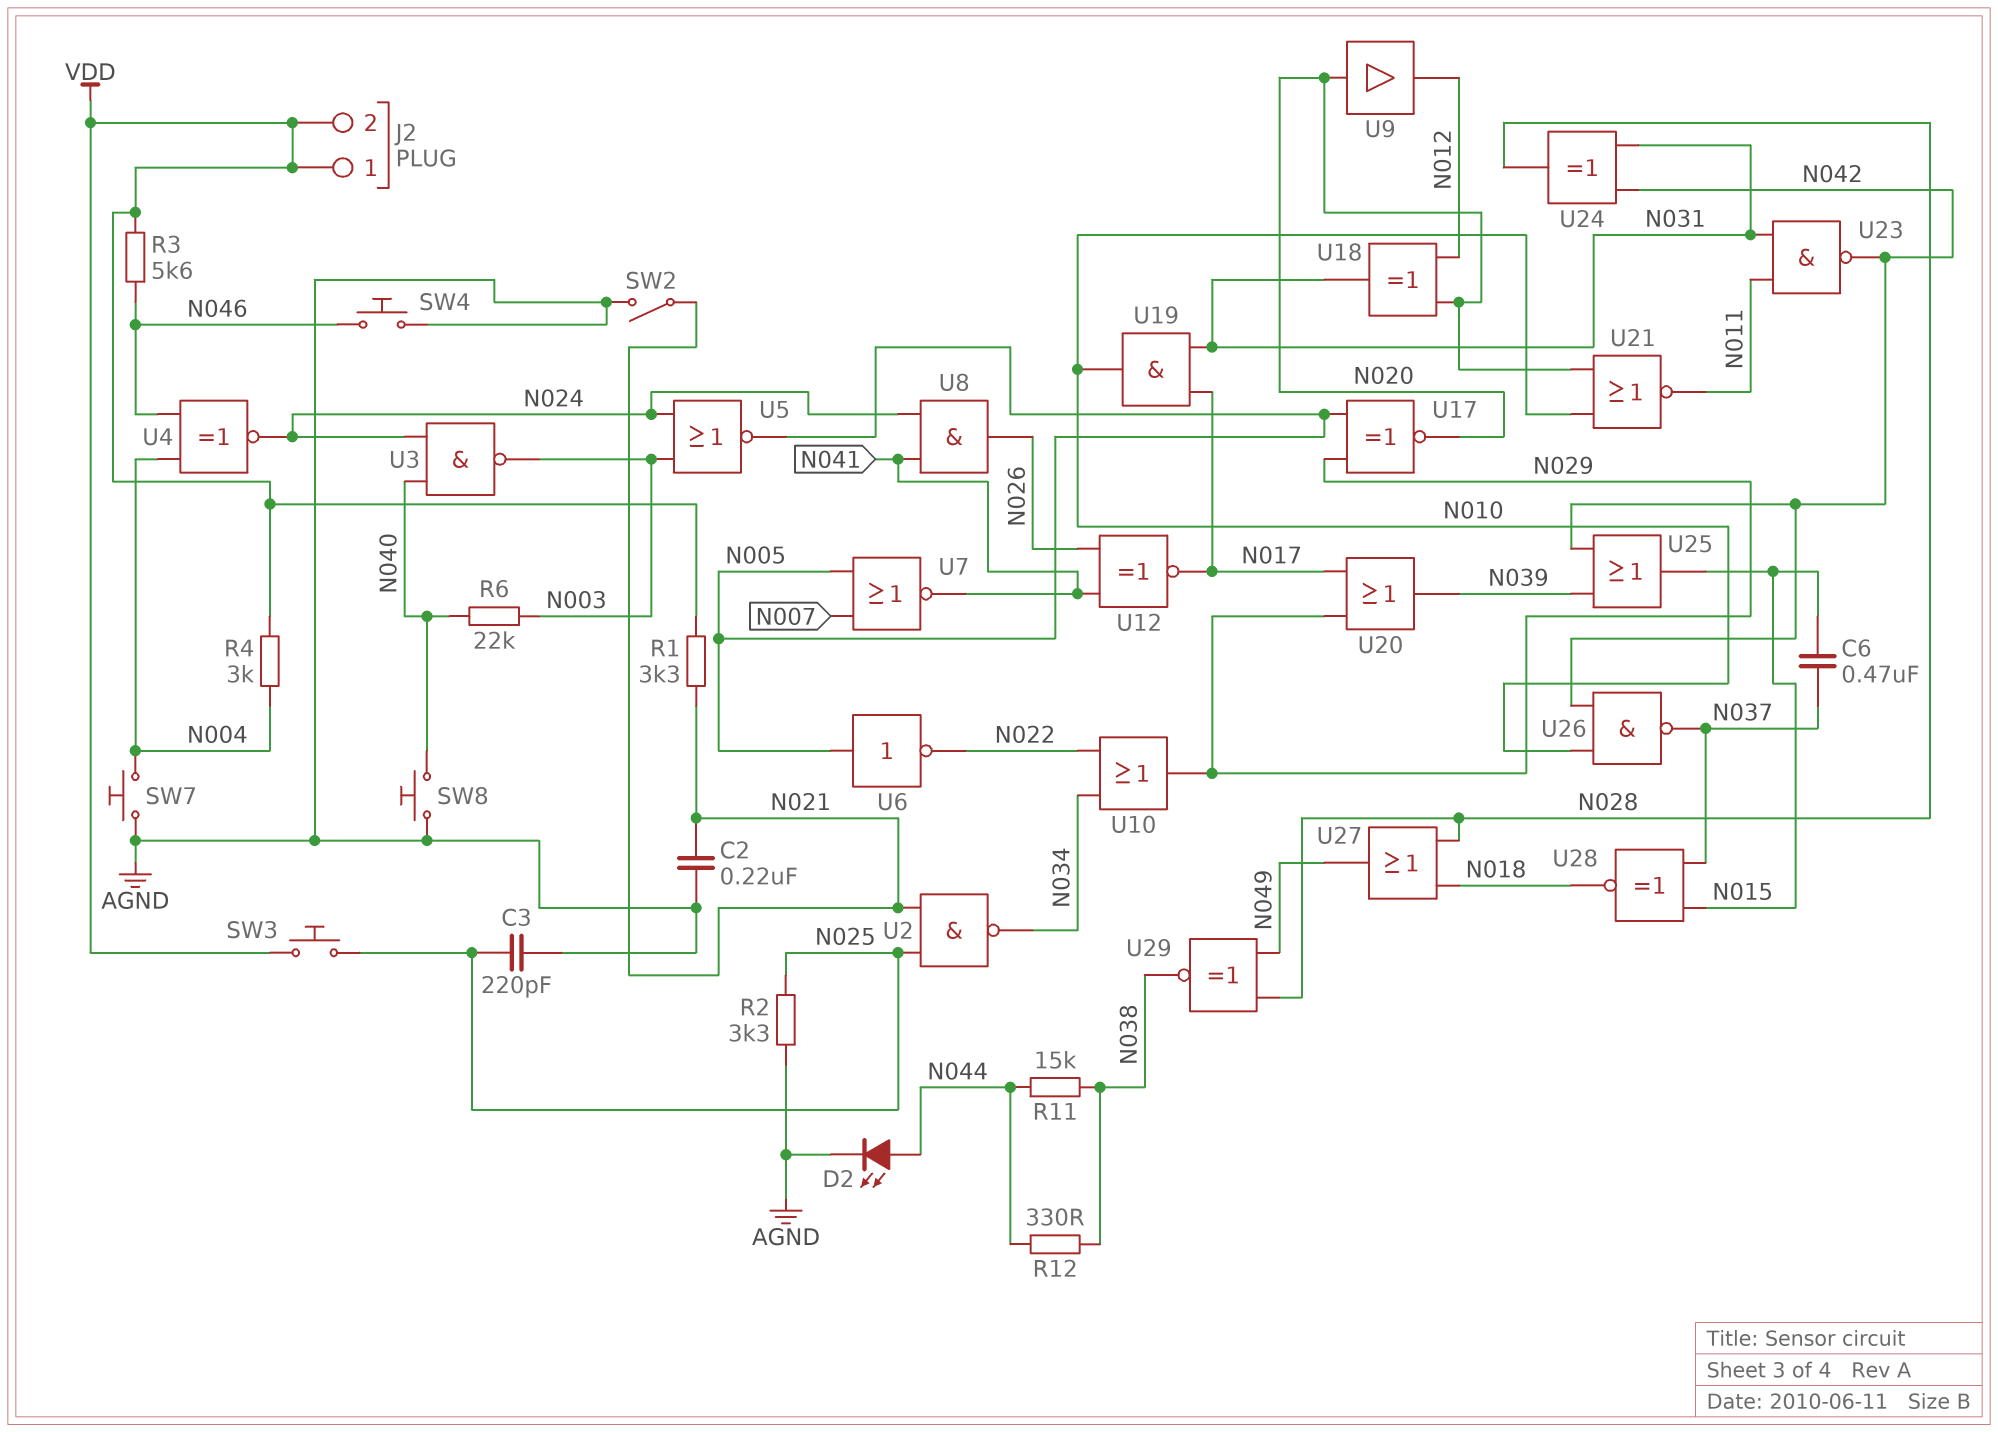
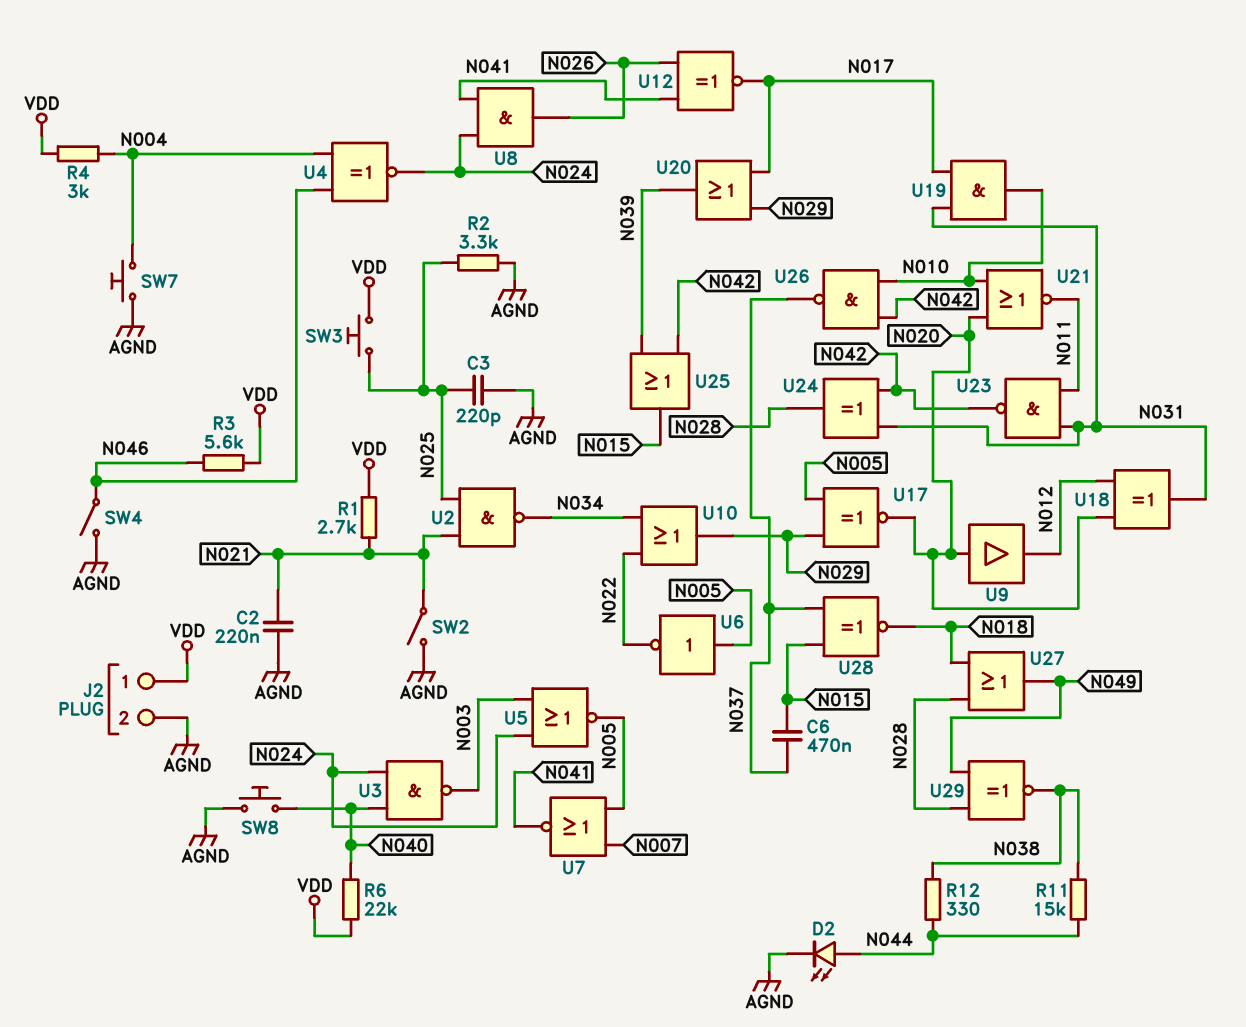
J2 pin 2: VDD -> AGND
R1: 3.3k (N021, VDD) -> 2.7k (N021, VDD)
R6: 22k (N003, N040) -> 22k (N040, VDD)
SW4: button (AGND, N046) -> switch (AGND, N046)

